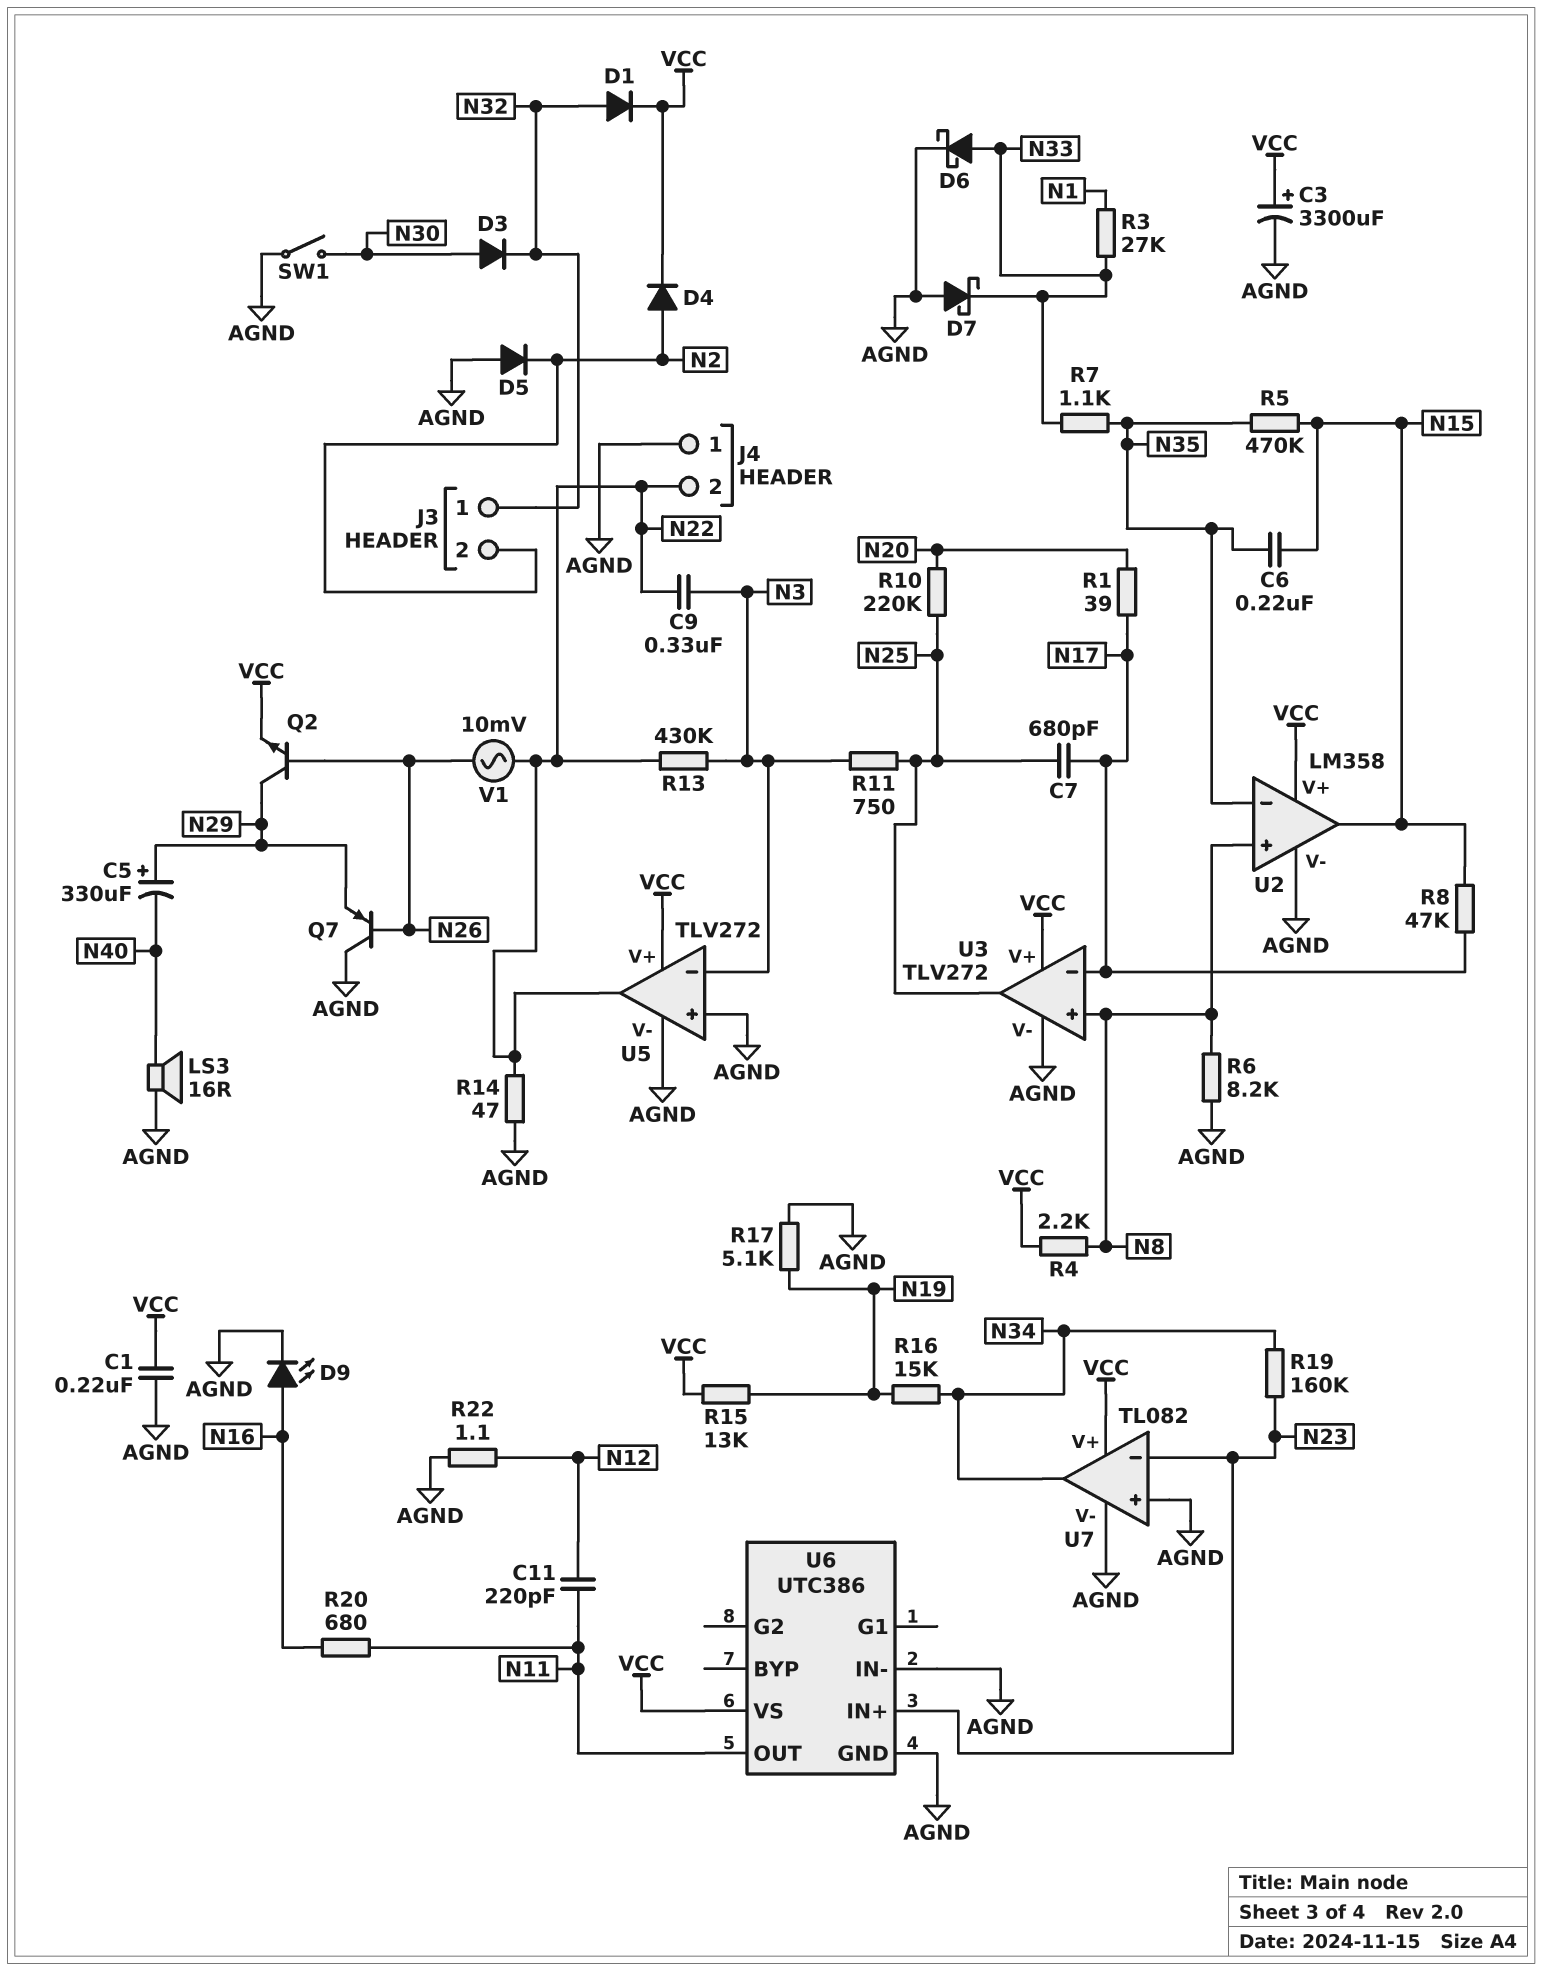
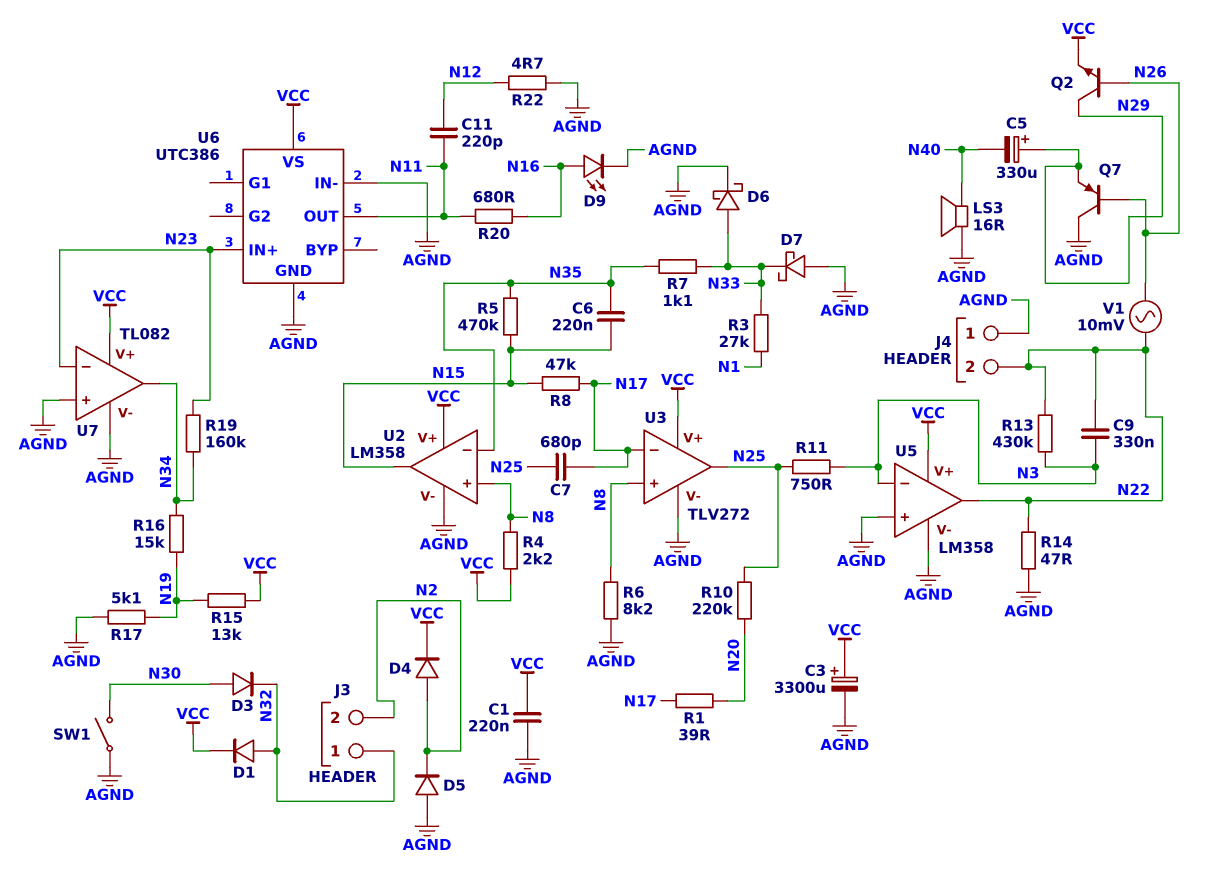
R22: 1.1 (AGND, N12) -> 4.7 (AGND, N12)
U5: TLV272 -> LM358

